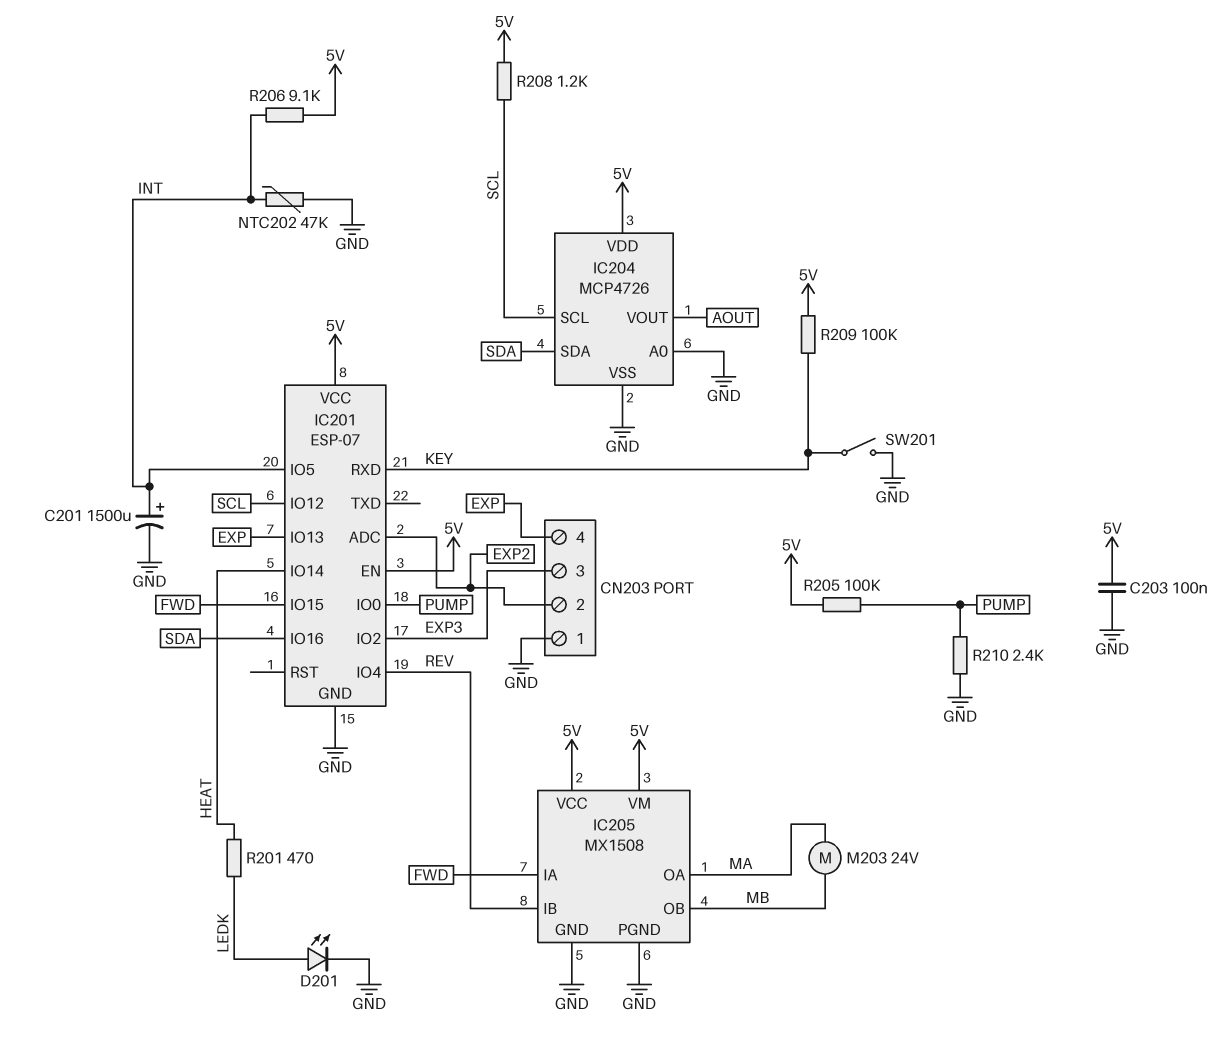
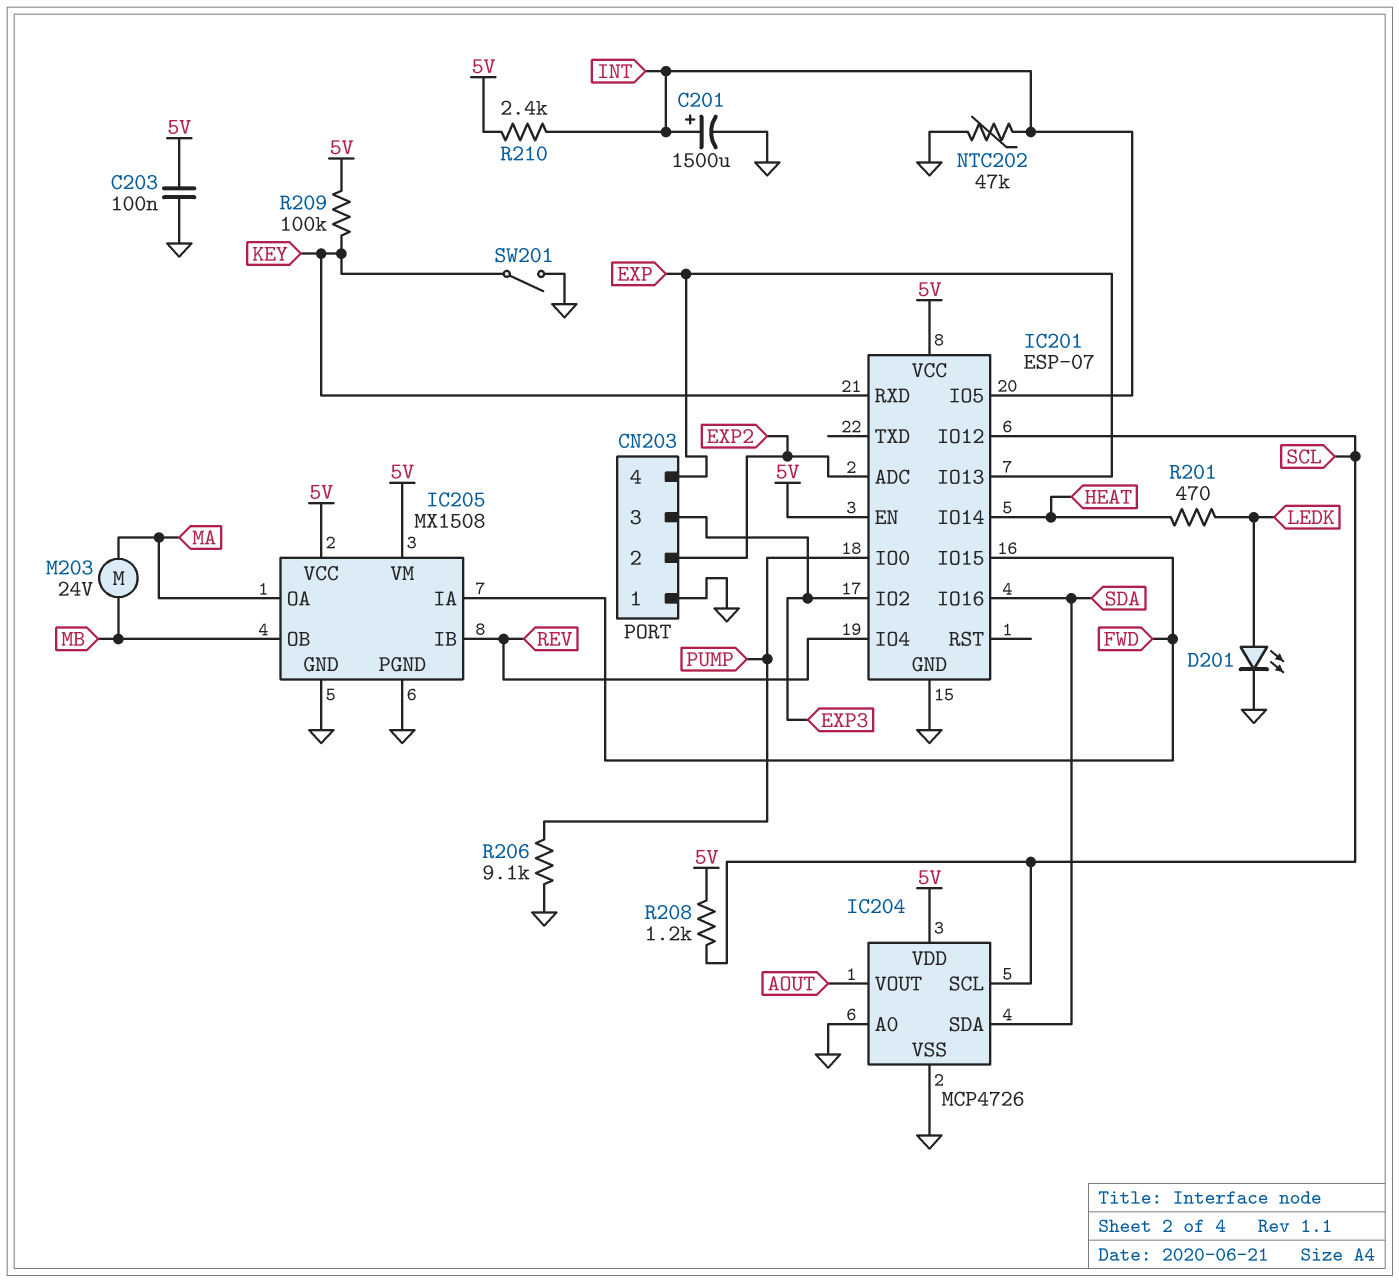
R205: 100k (5V, PUMP) -> none
R206: 9.1k (5V, INT) -> 9.1k (GND, PUMP)
R210: 2.4k (GND, PUMP) -> 2.4k (5V, INT)

